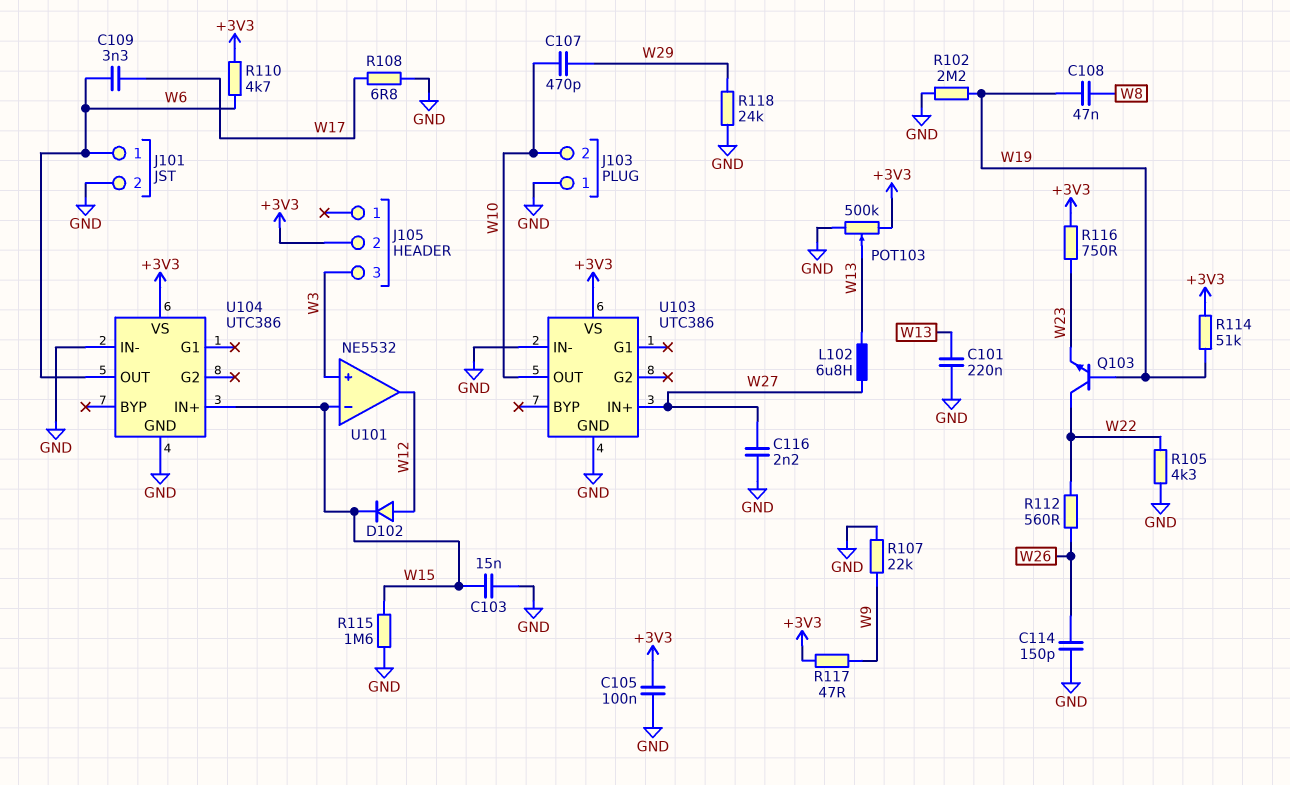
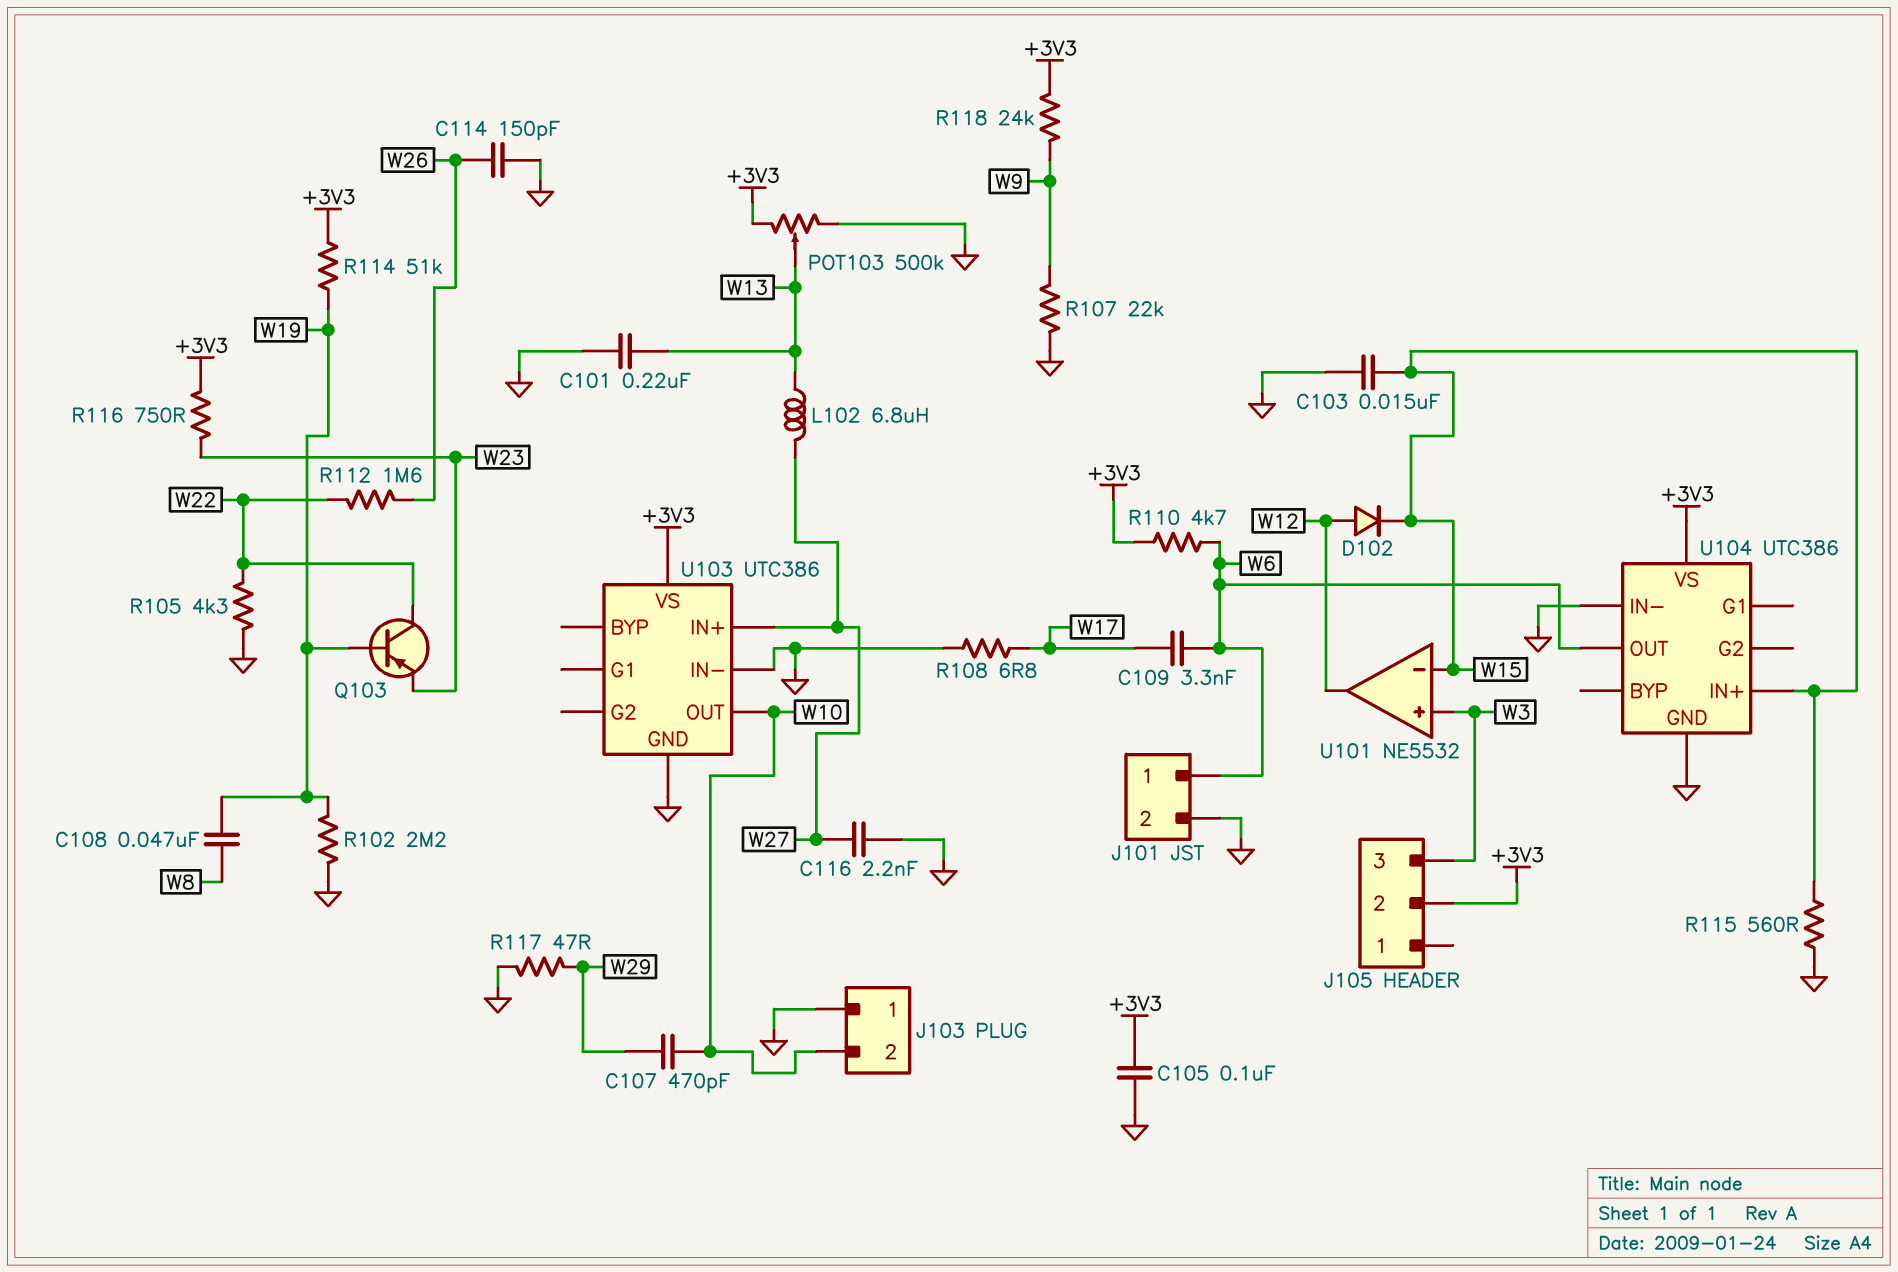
Q103: NPN (B W19, C W22, E W23) -> PNP (B W19, C W22, E W23)
R112: 560 (W22, W26) -> 1.6M (W22, W26)
R115: 1.6M (GND, W15) -> 560 (GND, W15)
R117: 47 (+3V3, W9) -> 47 (GND, W29)
R118: 24k (GND, W29) -> 24k (+3V3, W9)

